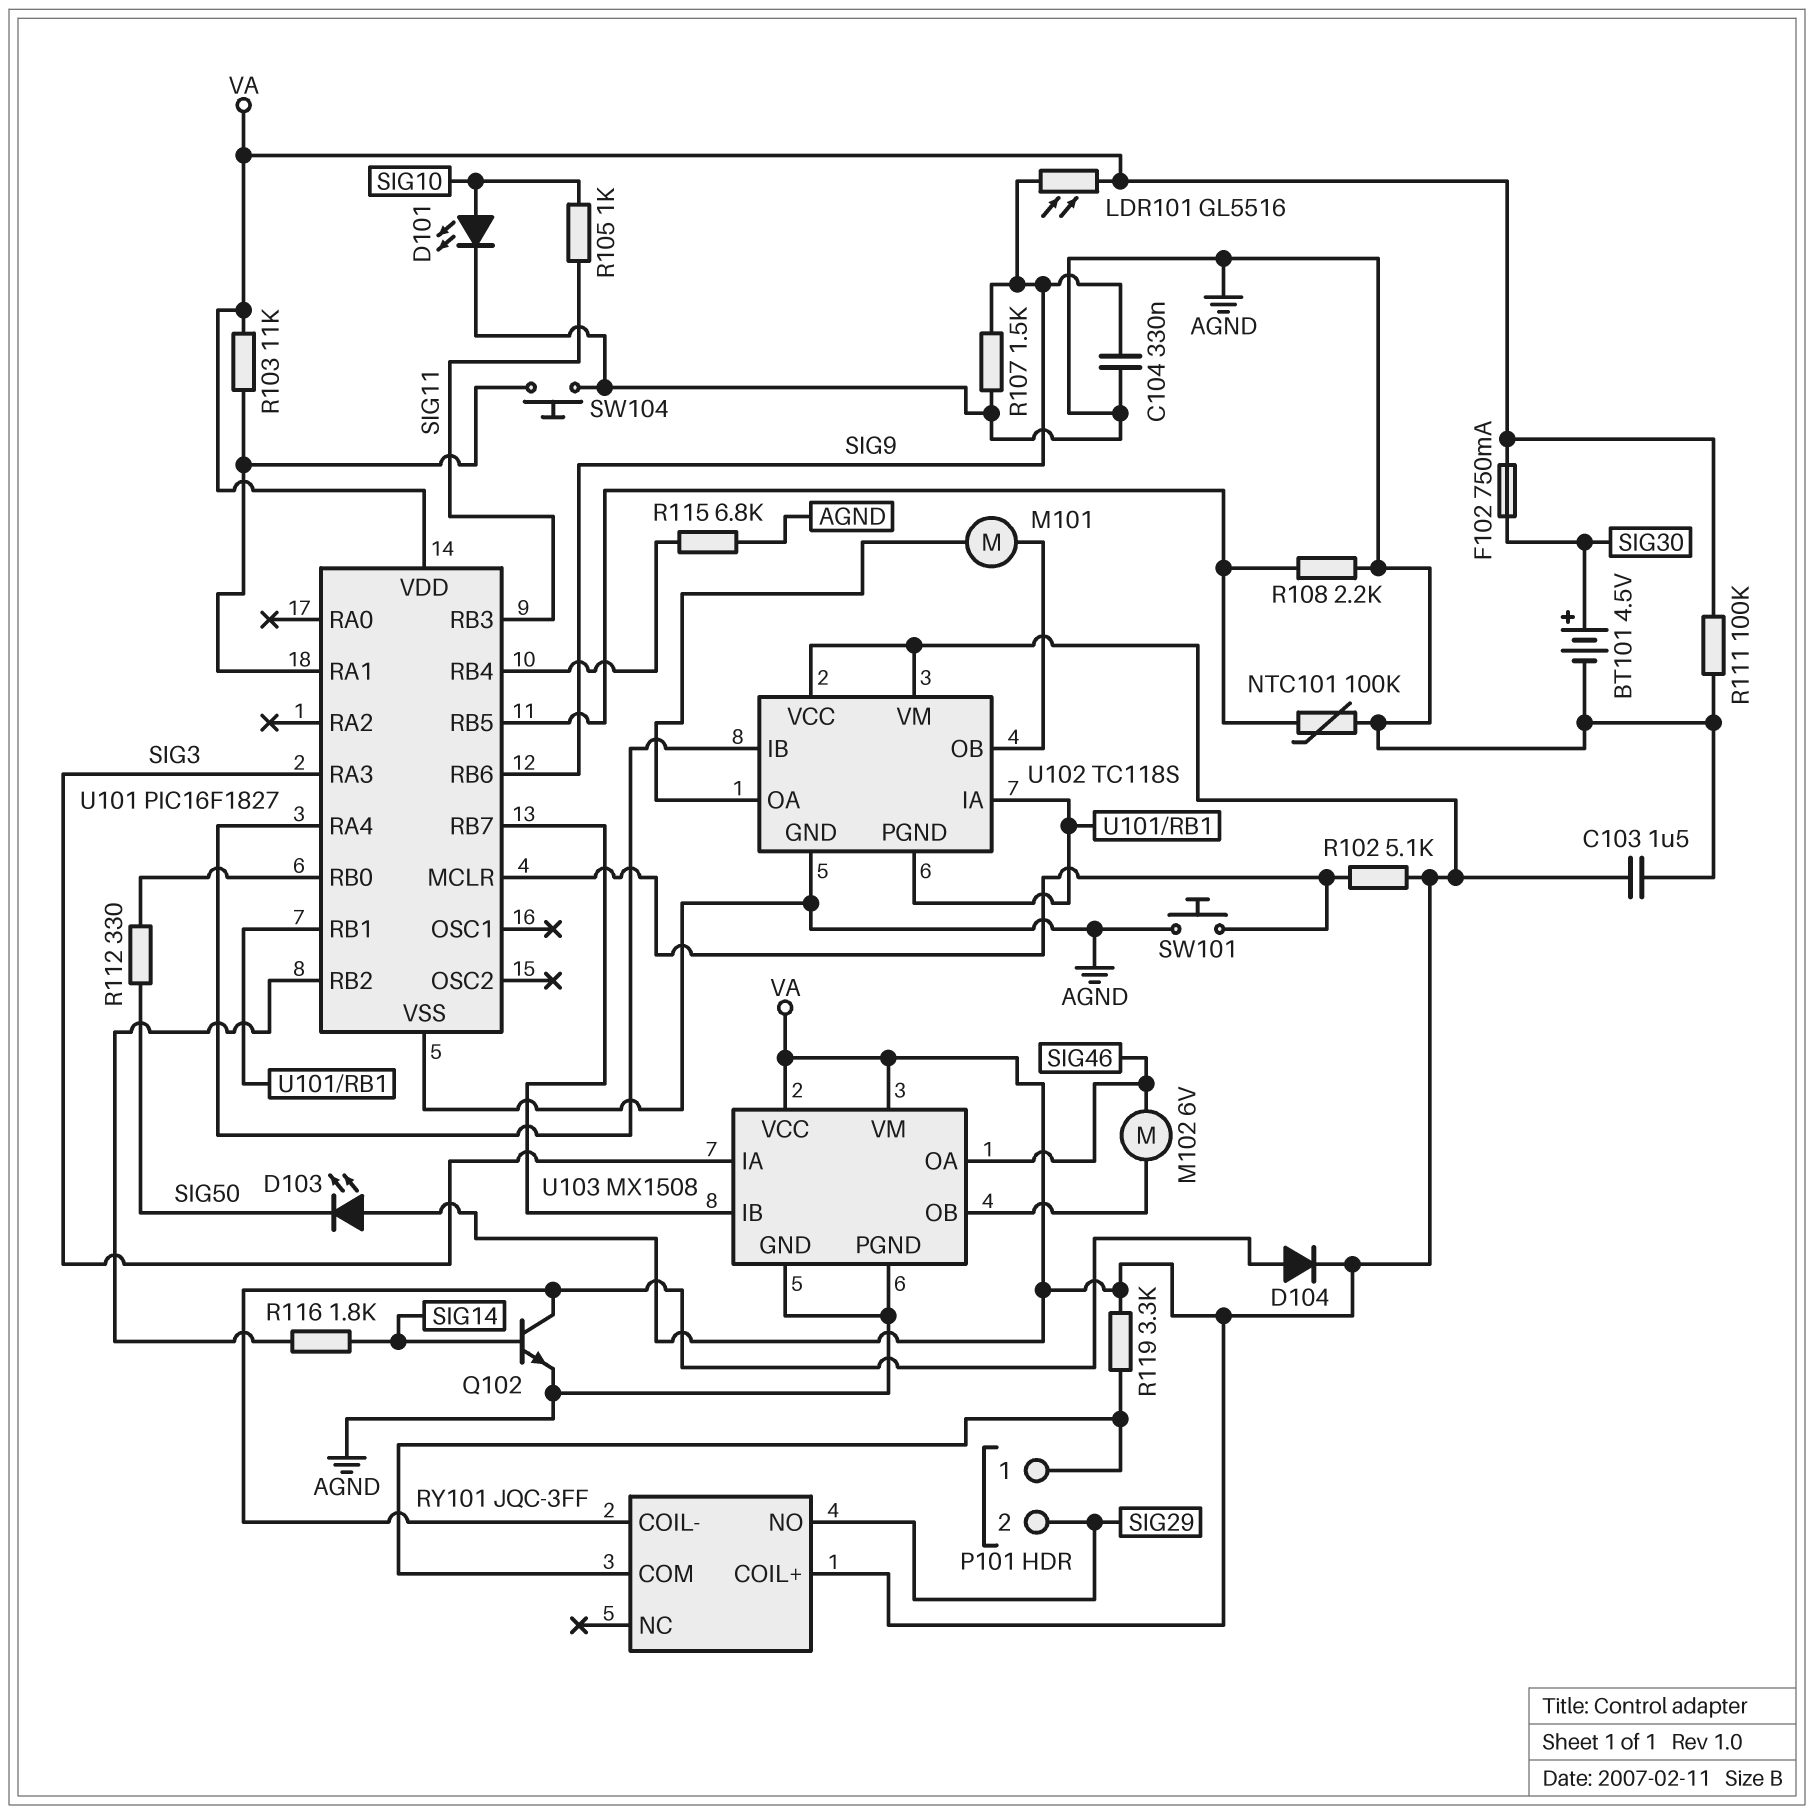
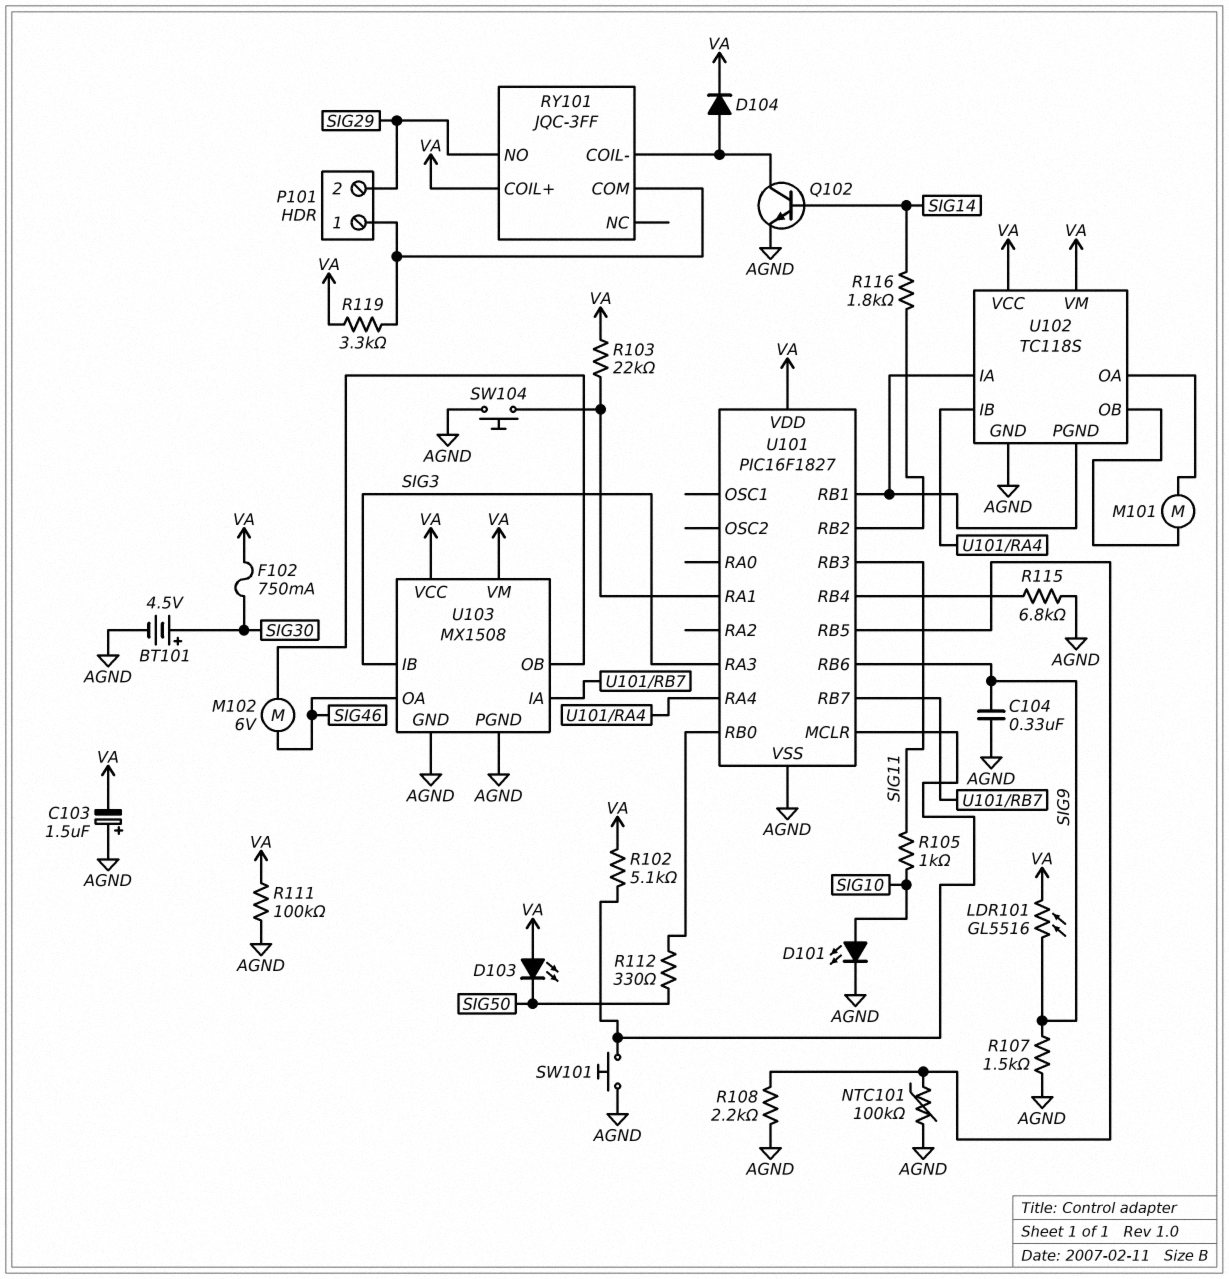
C103: 1.5uF (AGND, VA) -> 1.5uF (plus AGND, minus VA)
R103: 11k (U101/RA1, VA) -> 22k (U101/RA1, VA)
U103 pin IA: SIG3 -> U101/RB7
U103 pin IB: U101/RB7 -> SIG3

